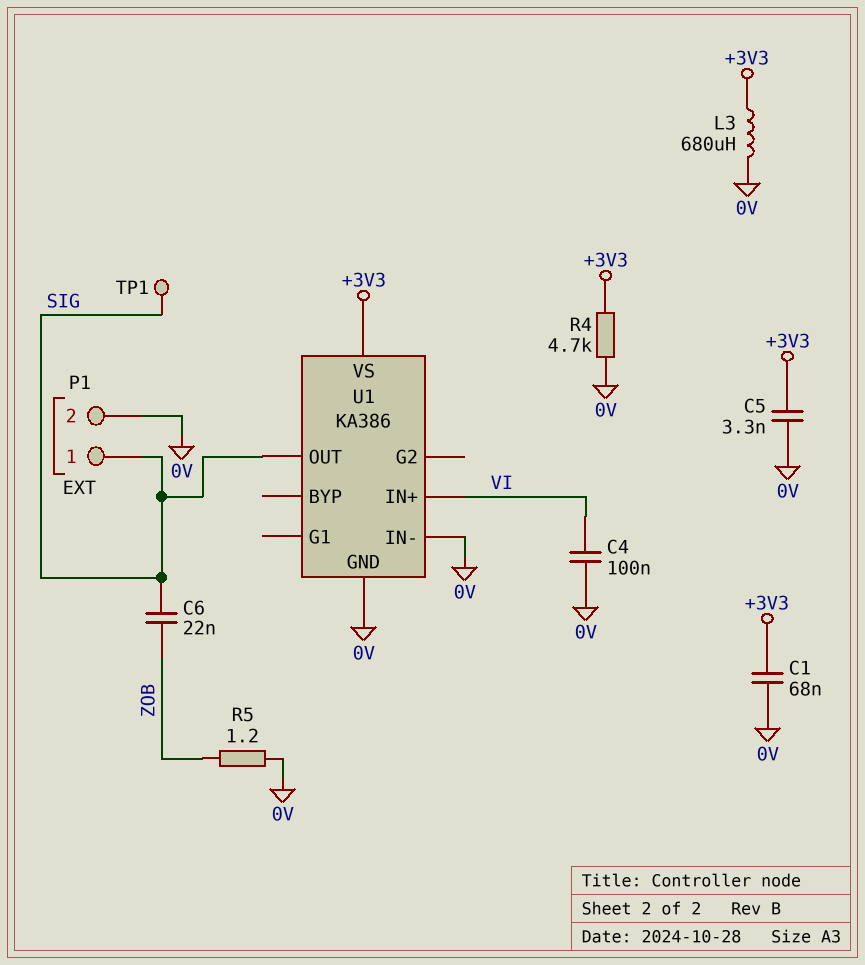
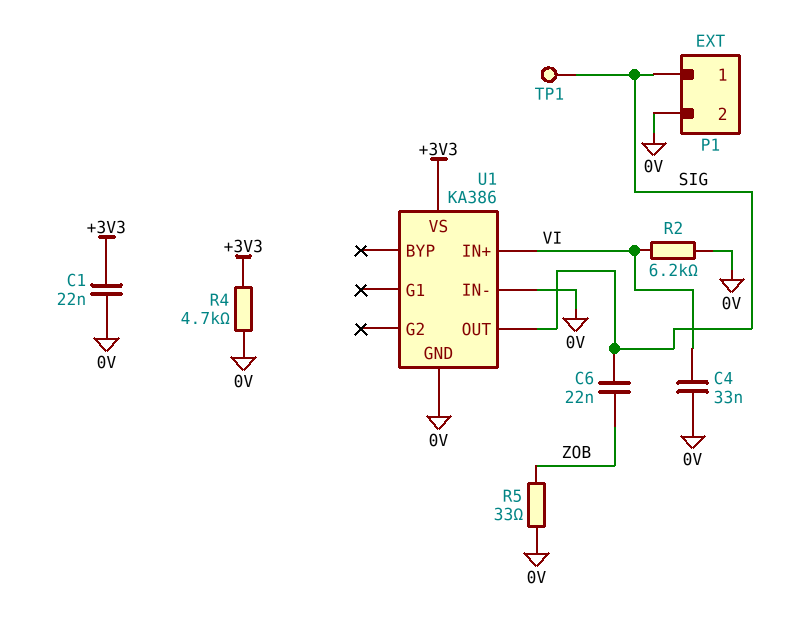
C1: 68nF (+3V3, 0V) -> 22nF (+3V3, 0V)
C4: 100nF (0V, VI) -> 33nF (0V, VI)
C5: 3.3nF (+3V3, 0V) -> none
L3: 680uH (+3V3, 0V) -> none
R2: none -> 6.2k (0V, VI)
R5: 1.2 (0V, ZOB) -> 33 (0V, ZOB)

